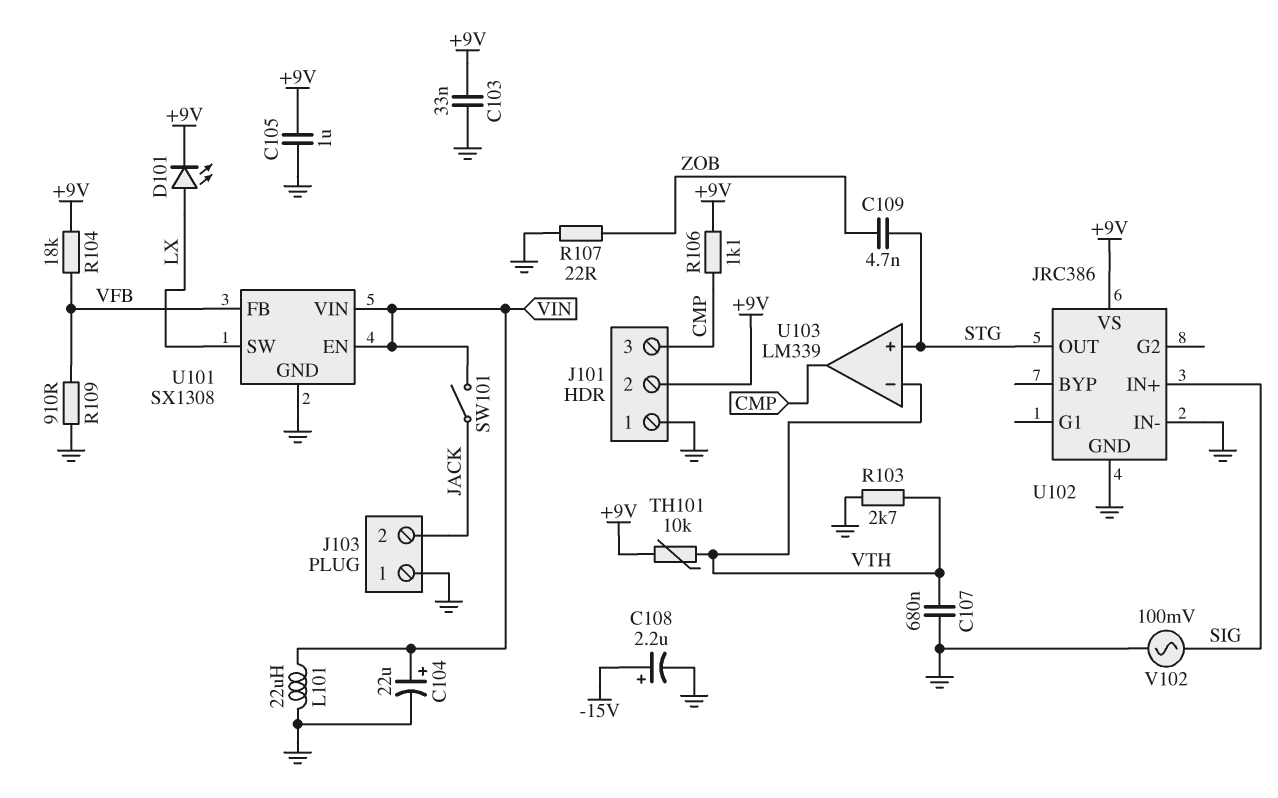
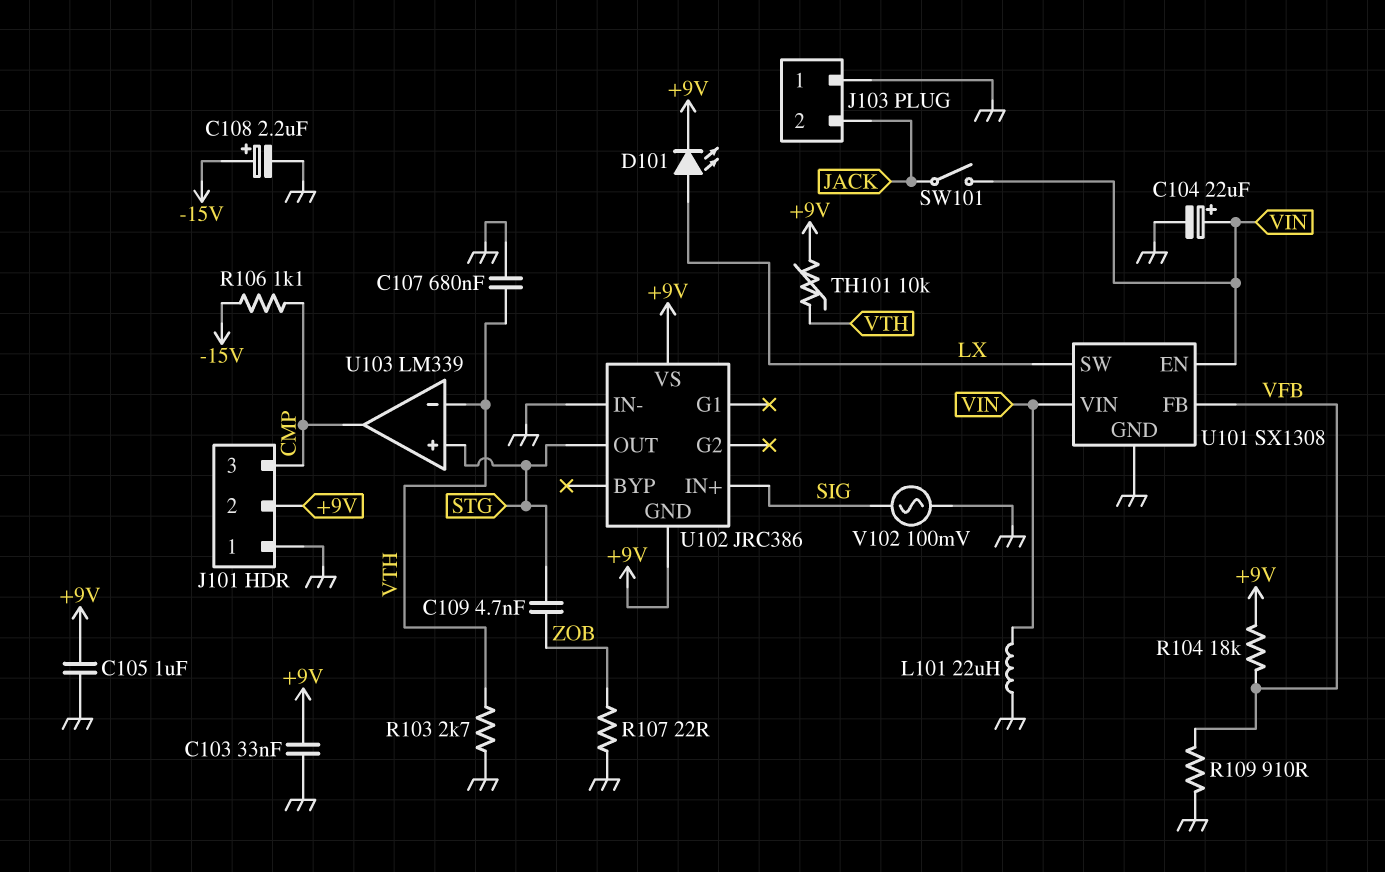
R106: 1.1k (+9V, CMP) -> 1.1k (-15V, CMP)
U102 pin GND: GND -> +9V

